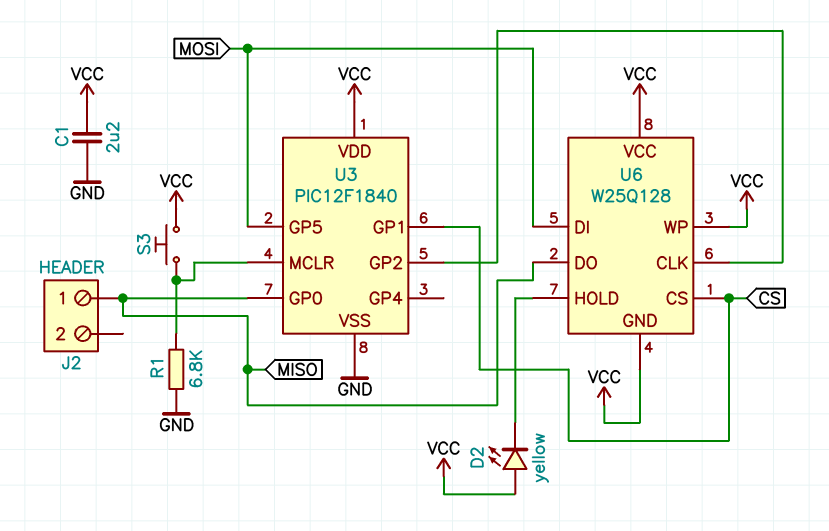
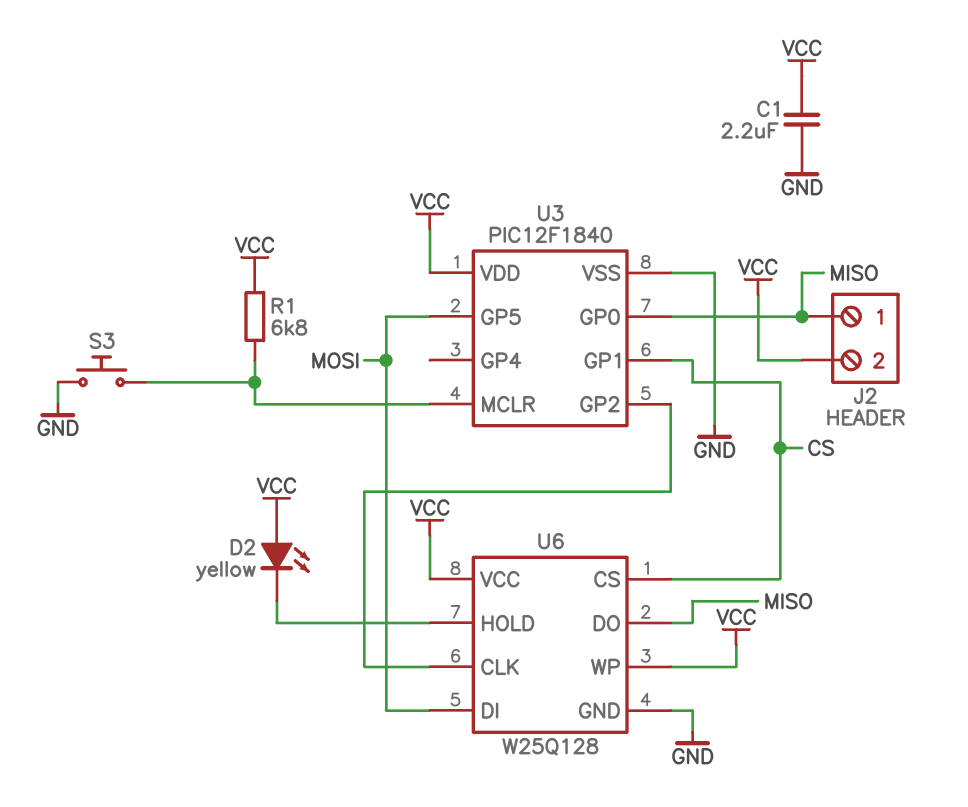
J2 pin 2: none -> VCC
R1: 6.8k (GND, U3/MCLR) -> 6.8k (U3/MCLR, VCC)
S3: button (U3/MCLR, VCC) -> button (GND, U3/MCLR)
U6 pin GND: VCC -> GND

